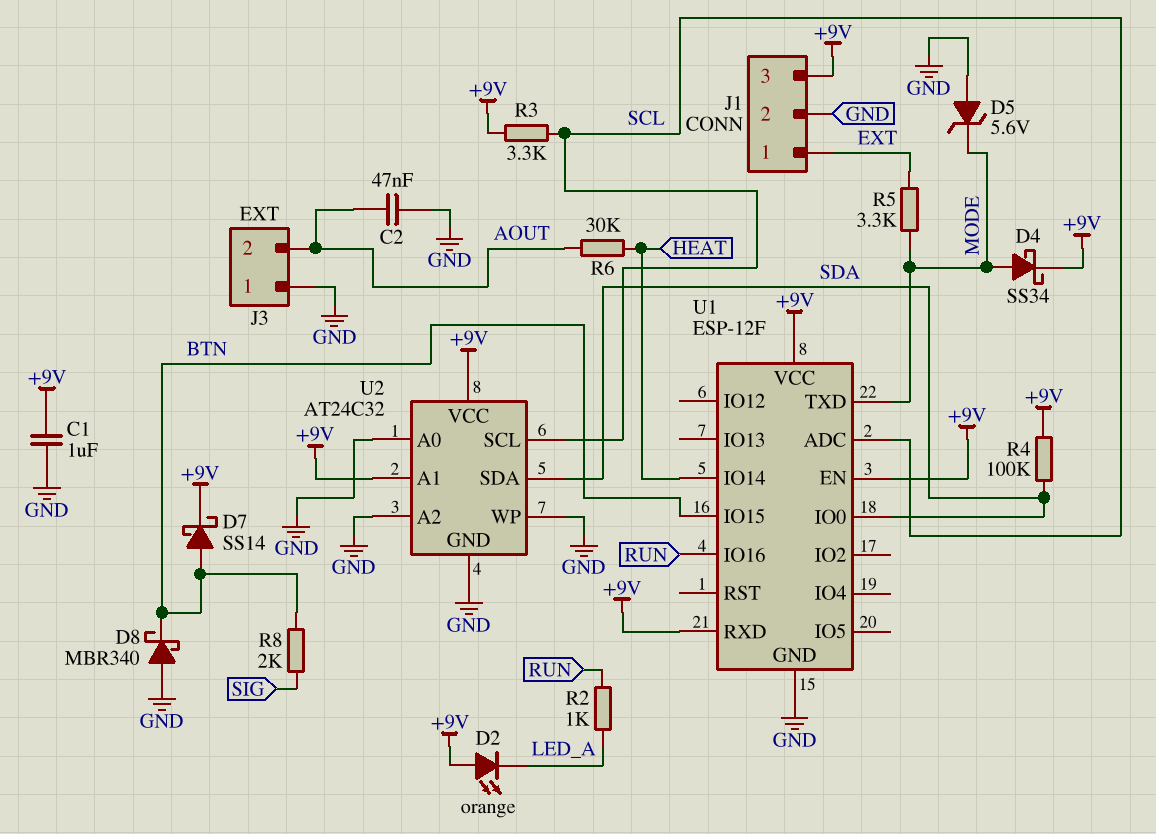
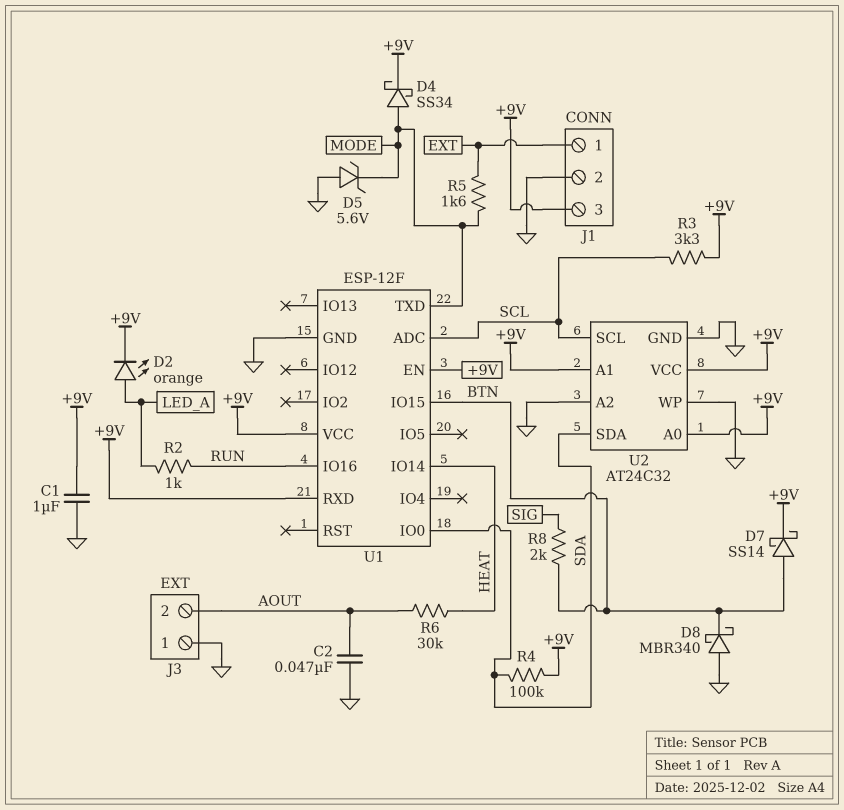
D2: LED orange (A +9V, K LED_A) -> LED orange (A LED_A, K +9V)
R5: 3.3k (EXT, MODE) -> 1.6k (EXT, MODE)
U2 pin A0: GND -> +9V

